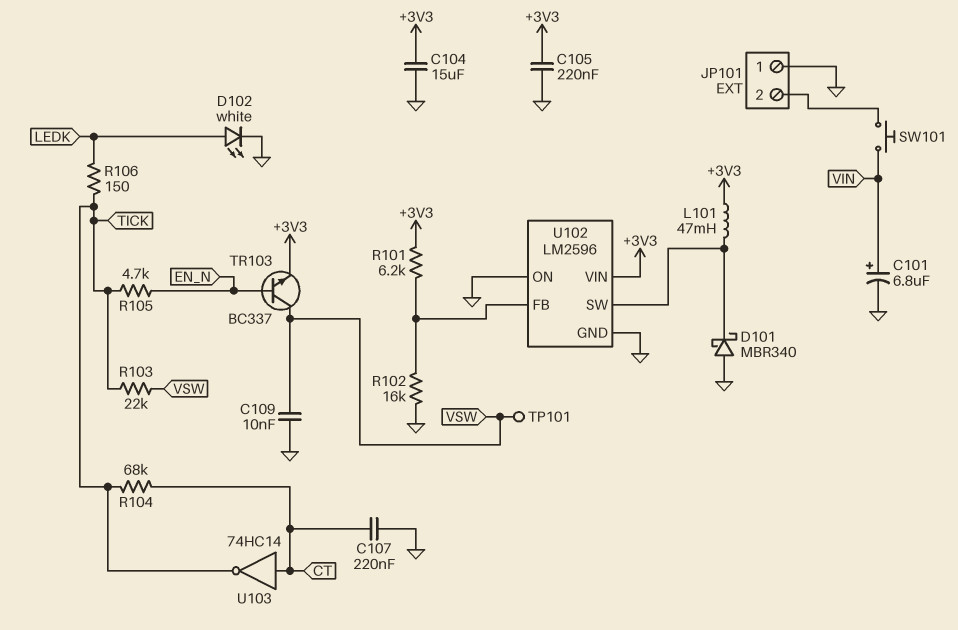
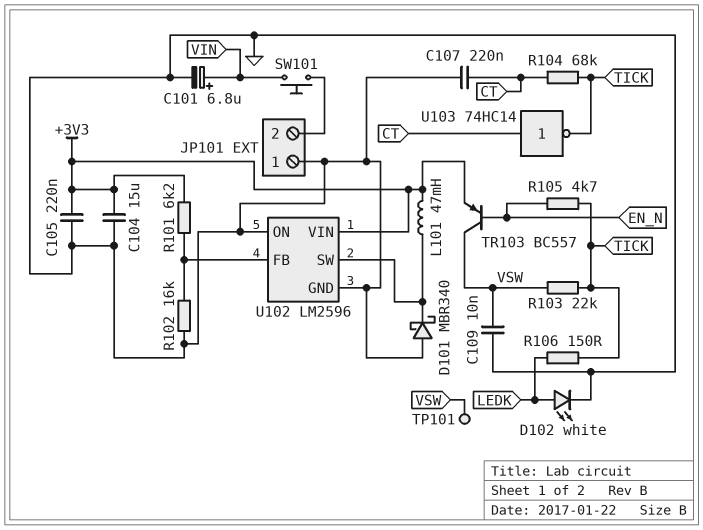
TR103: NPN BC337 (B EN_N, C VSW, E +3V3) -> PNP BC557 (B EN_N, C VSW, E +3V3)

